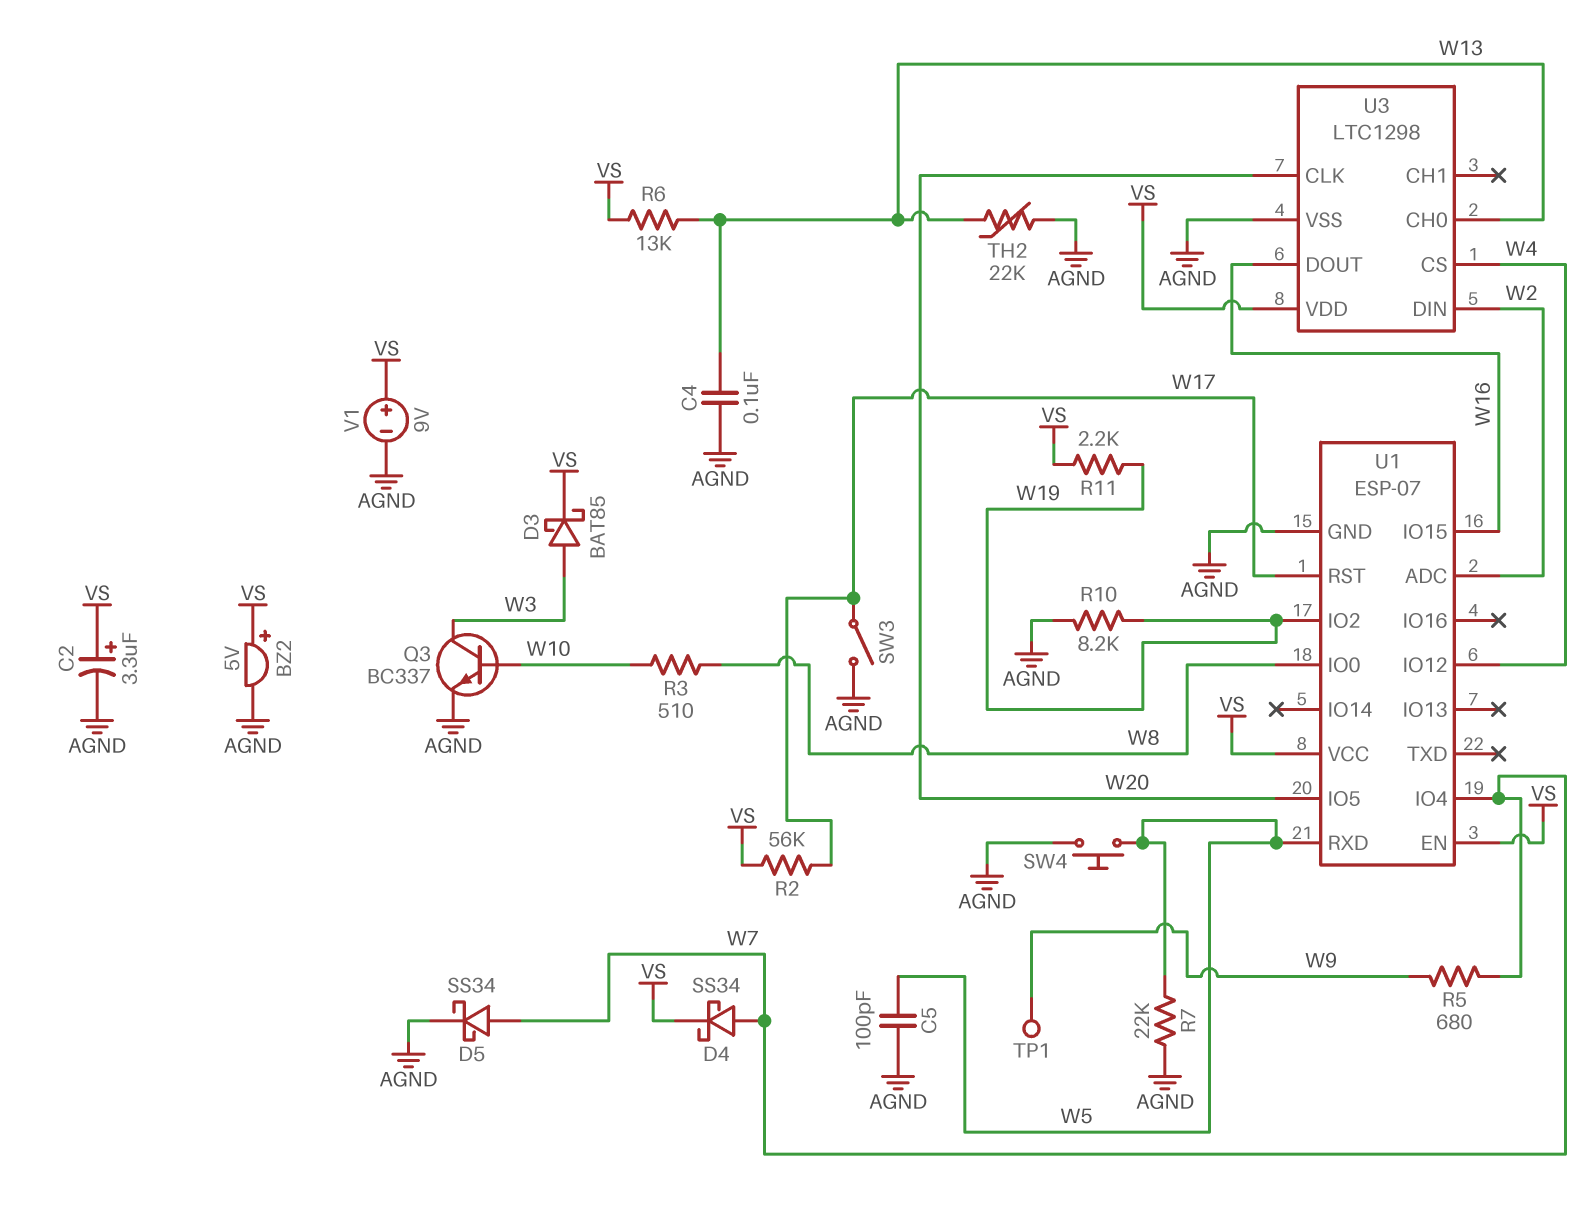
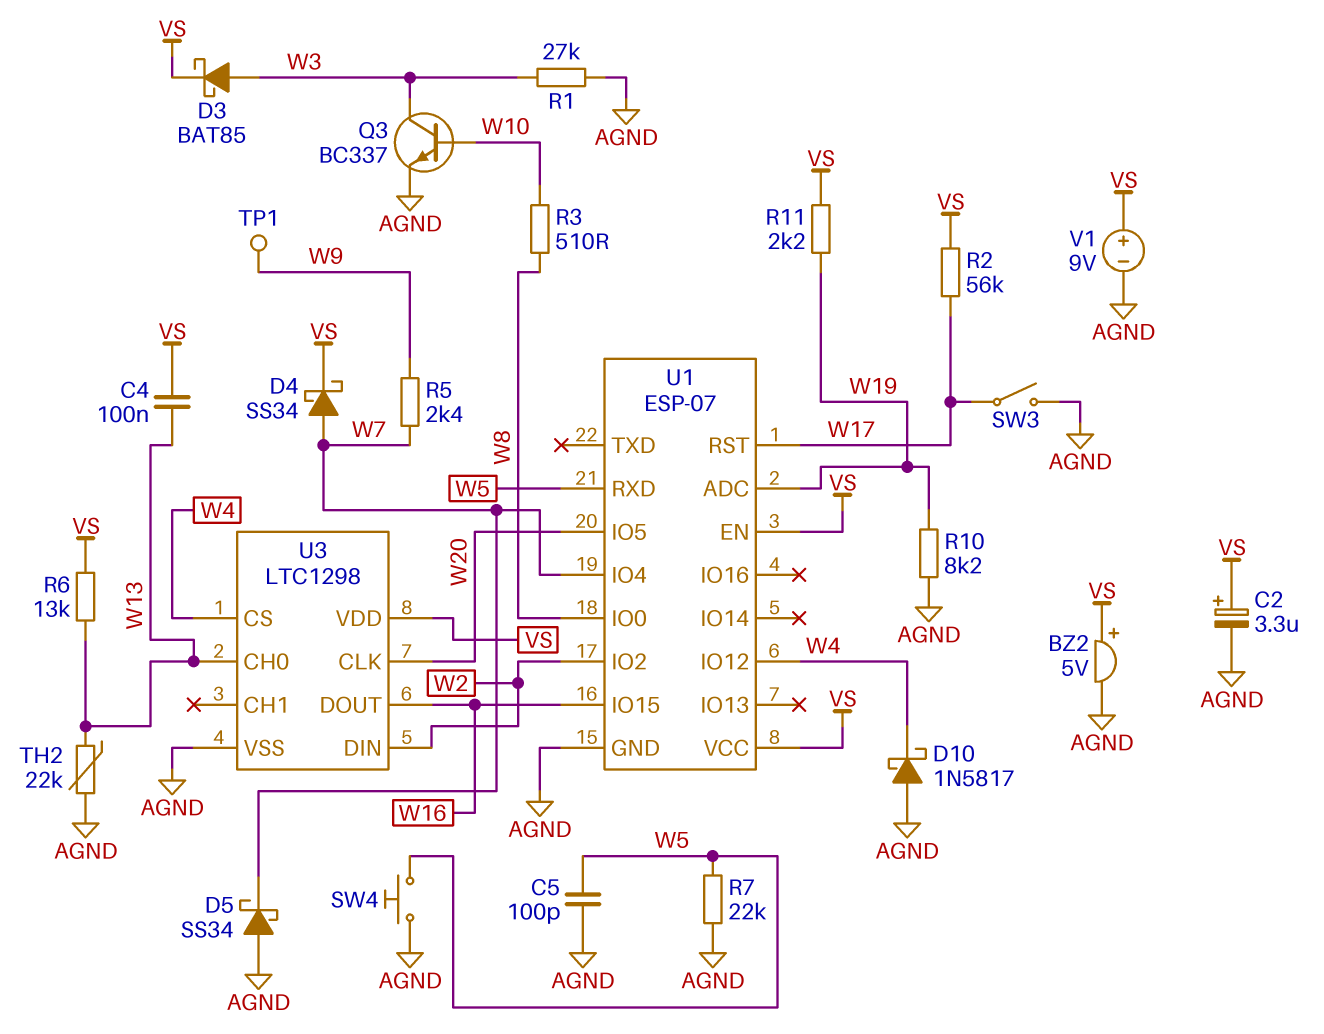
C4: 100nF (AGND, W13) -> 100nF (VS, W13)
D5: schottky SS34 (A W7, K AGND) -> schottky SS34 (A AGND, K W7)
D10: none -> schottky 1N5817 (A AGND, K W4)
R1: none -> 27k (AGND, W3)
R5: 680 (W7, W9) -> 2.4k (W7, W9)
U1 pin ADC: W2 -> W19
U1 pin IO2: W19 -> W2

